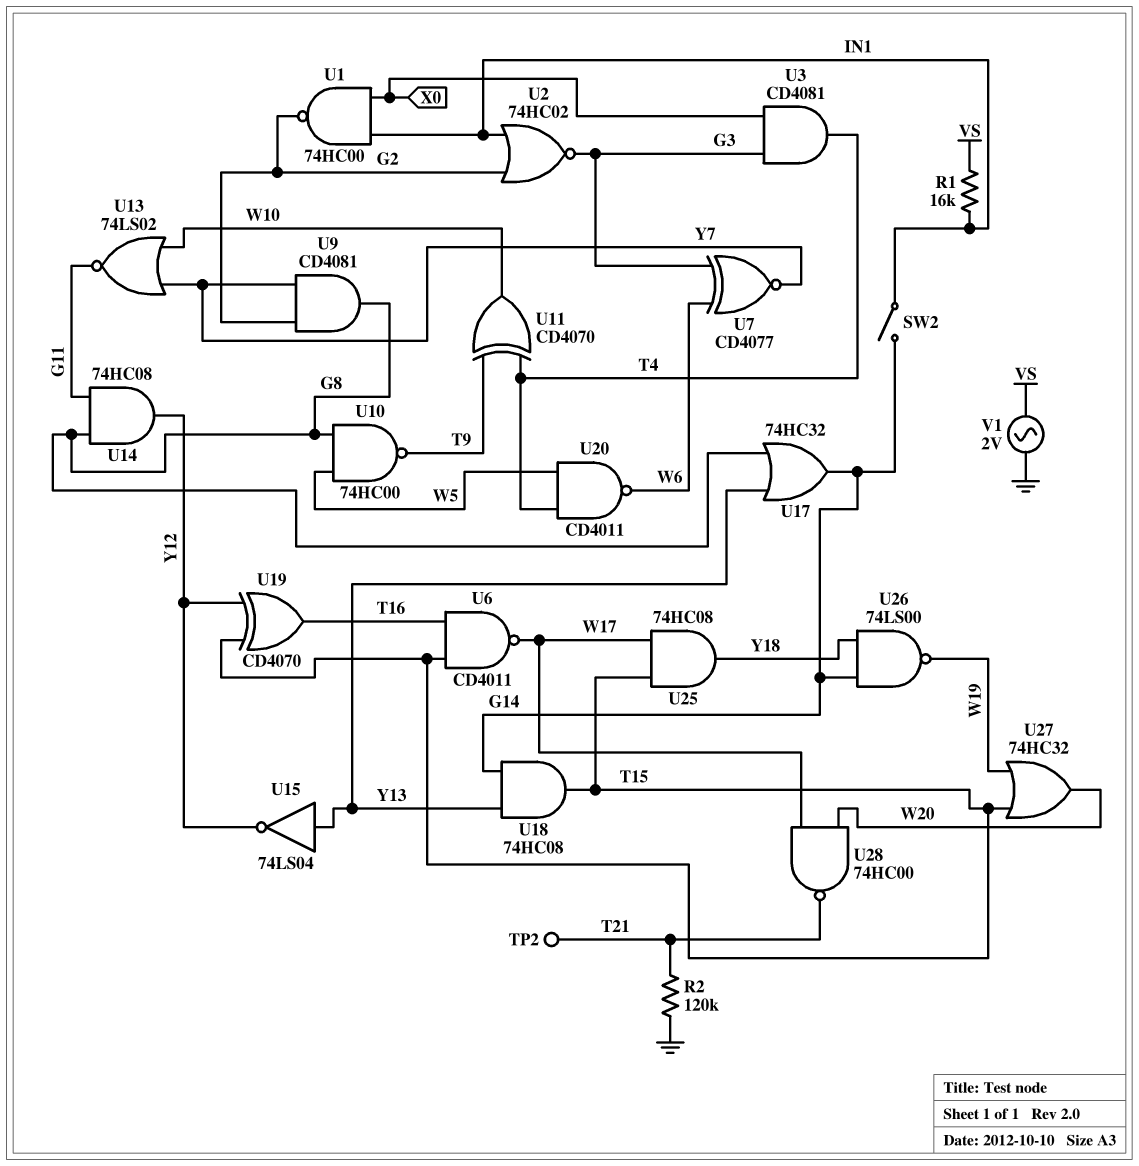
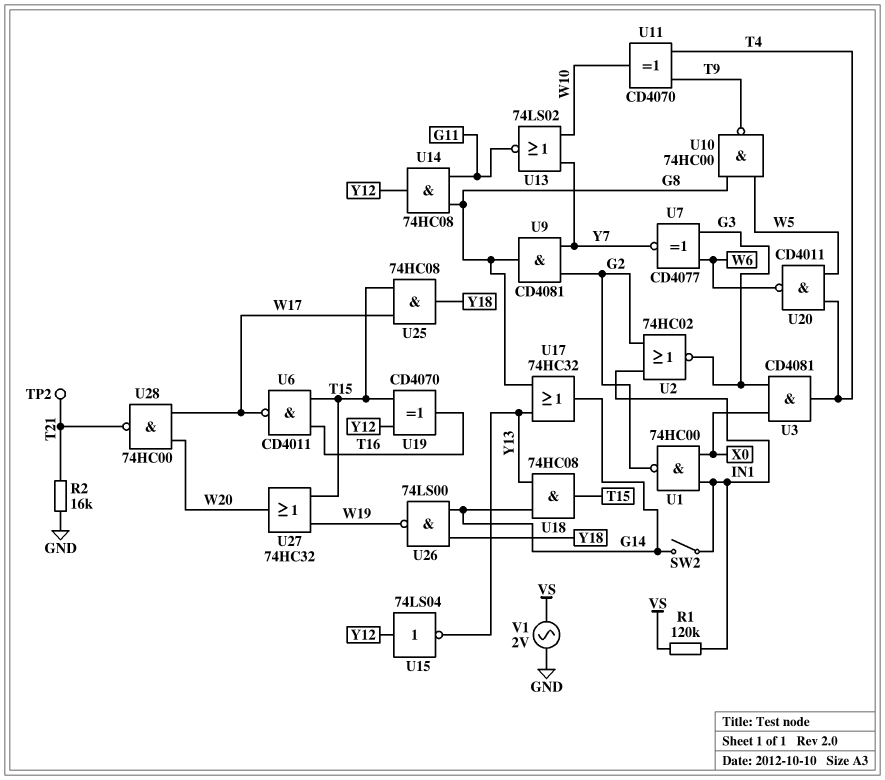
R1: 16k (IN1, VS) -> 120k (IN1, VS)
R2: 120k (GND, T21) -> 16k (GND, T21)
U15: NOT 74LS04 (in Y13, out Y12) -> NOT 74LS04 (in Y12, out Y13)

